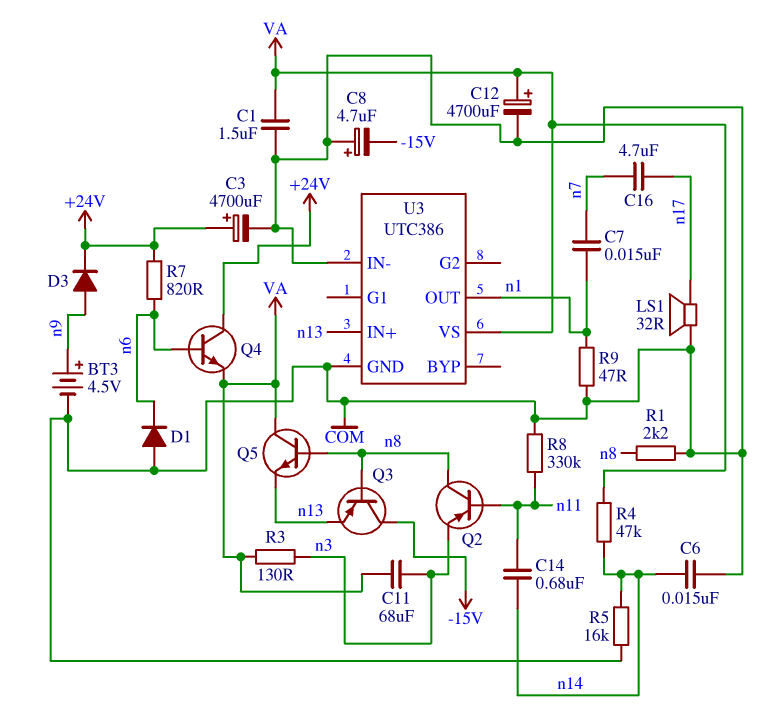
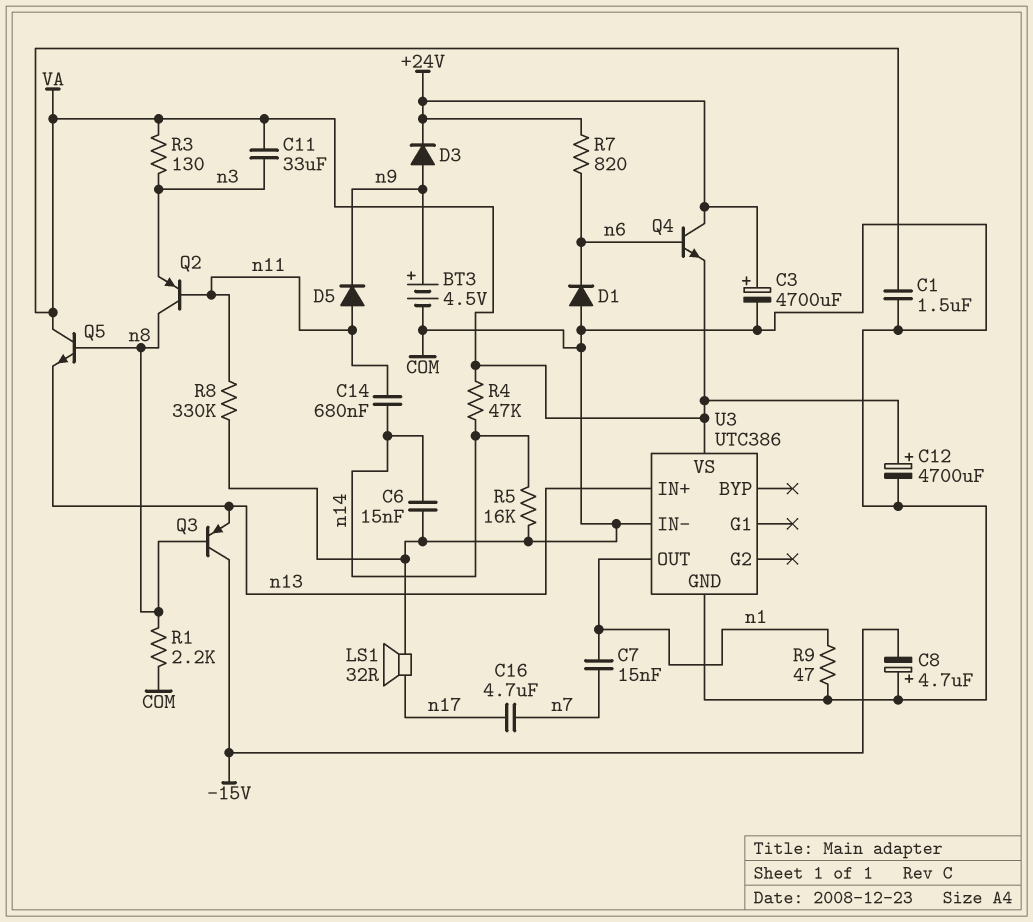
C11: 68uF (VA, n3) -> 33uF (VA, n3)
D5: none -> diode (A n11, K n9)

